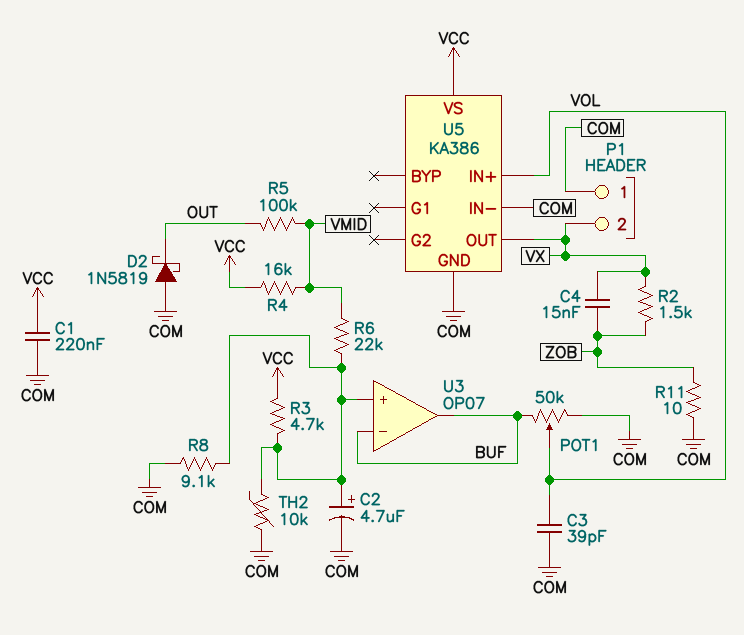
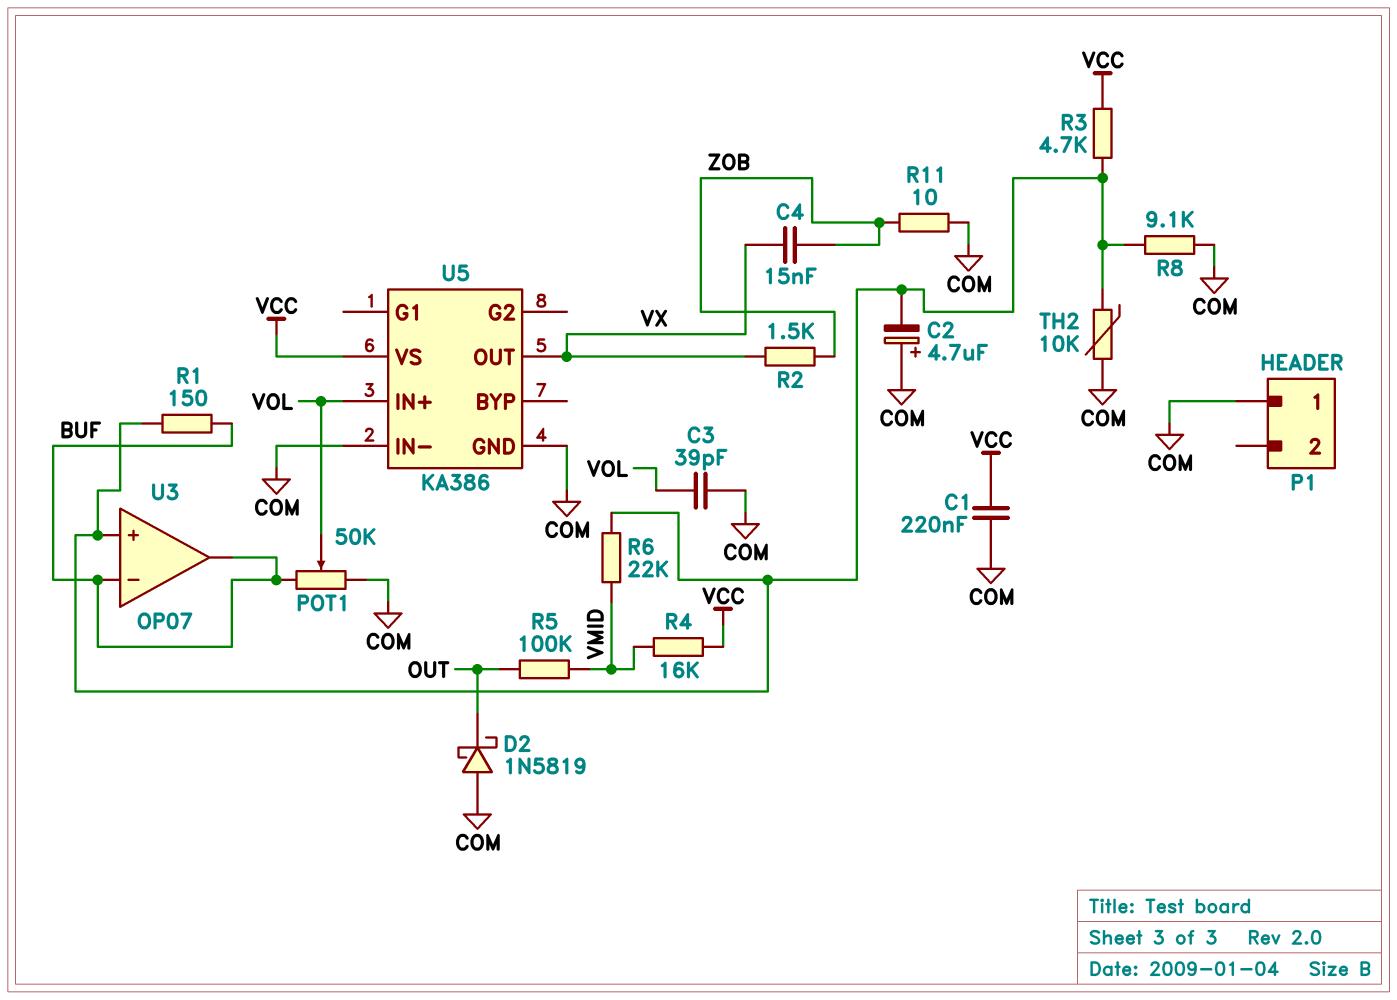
C2: 4.7uF (plus U3/in+, minus COM) -> 4.7uF (plus COM, minus U3/in+)
P1 pin 2: VX -> none
R1: none -> 150 (BUF, U3/in+)

